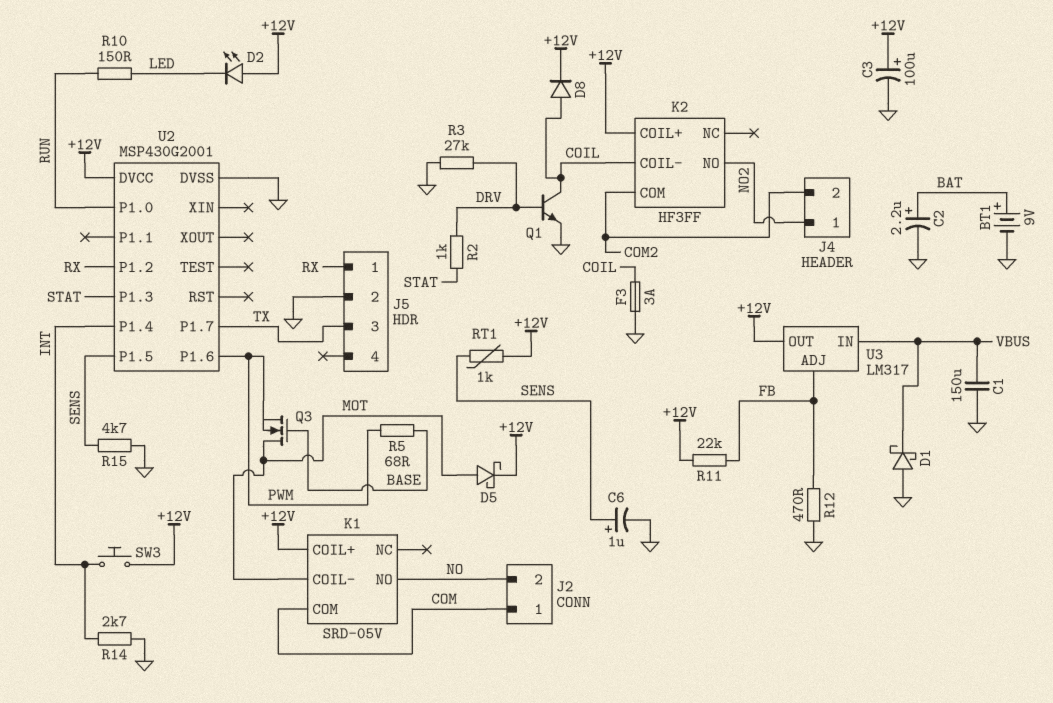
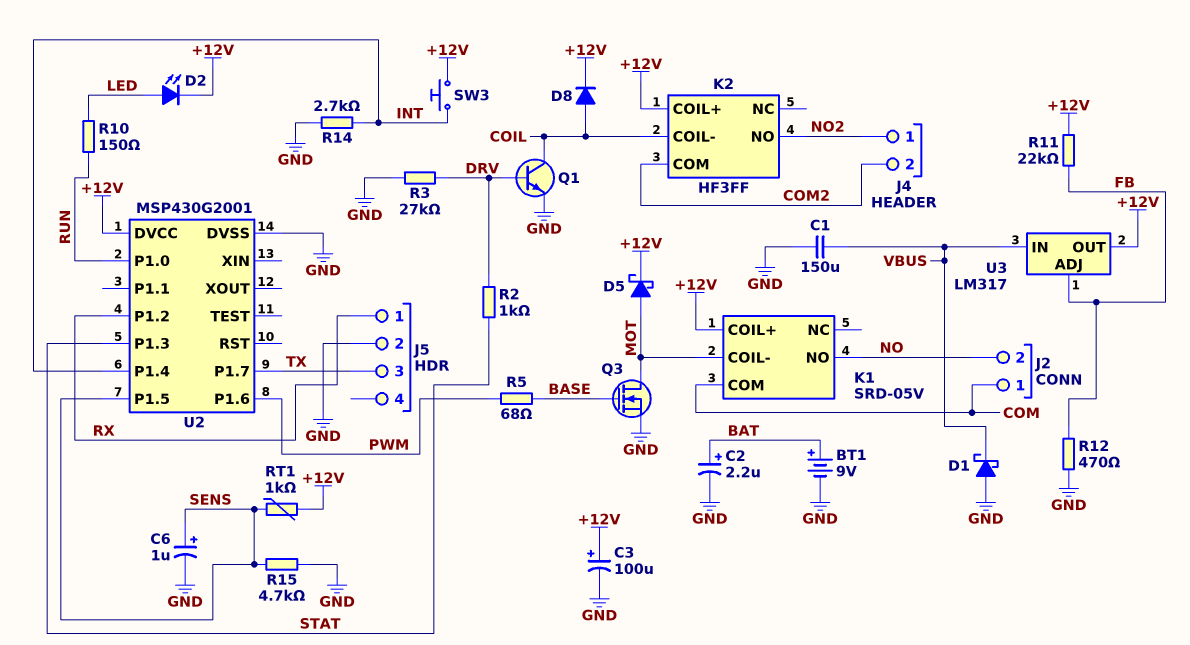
D2: LED (A +12V, K LED) -> LED (A LED, K +12V)
F3: 3A (COIL, GND) -> none
Q3: NMOS (G BASE, D MOT, S PWM) -> NMOS (G BASE, D MOT, S GND)

